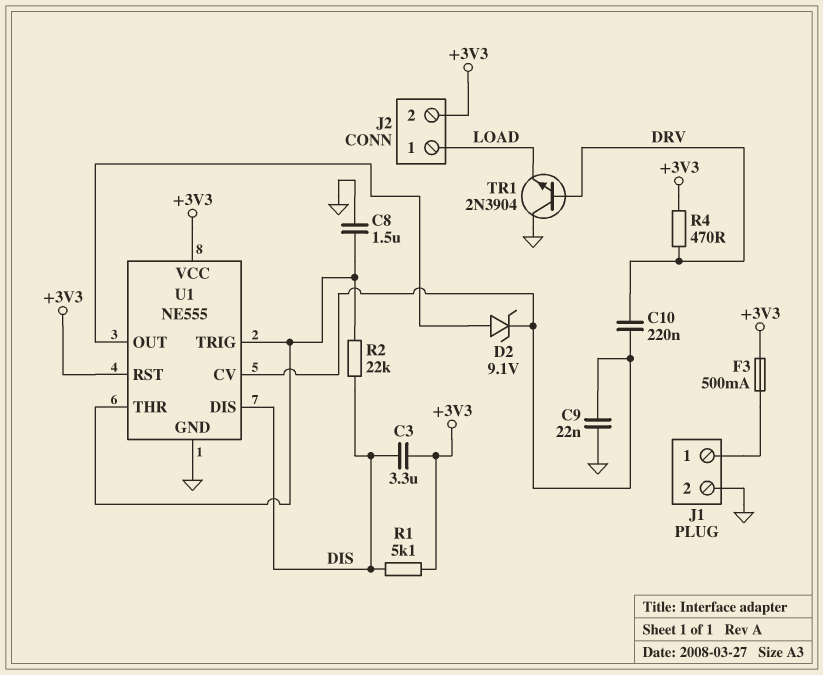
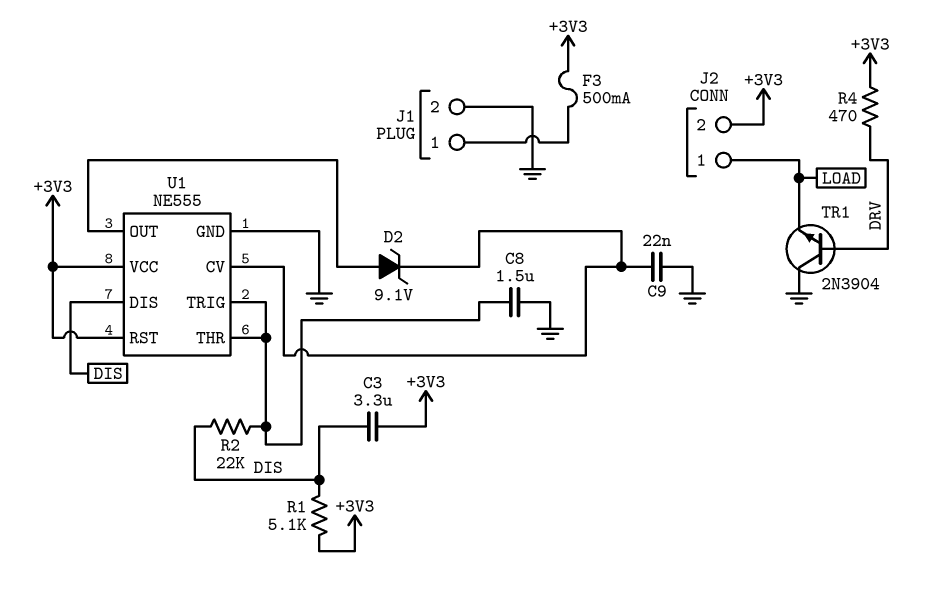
C10: 220nF (DRV, U1/CV) -> none

